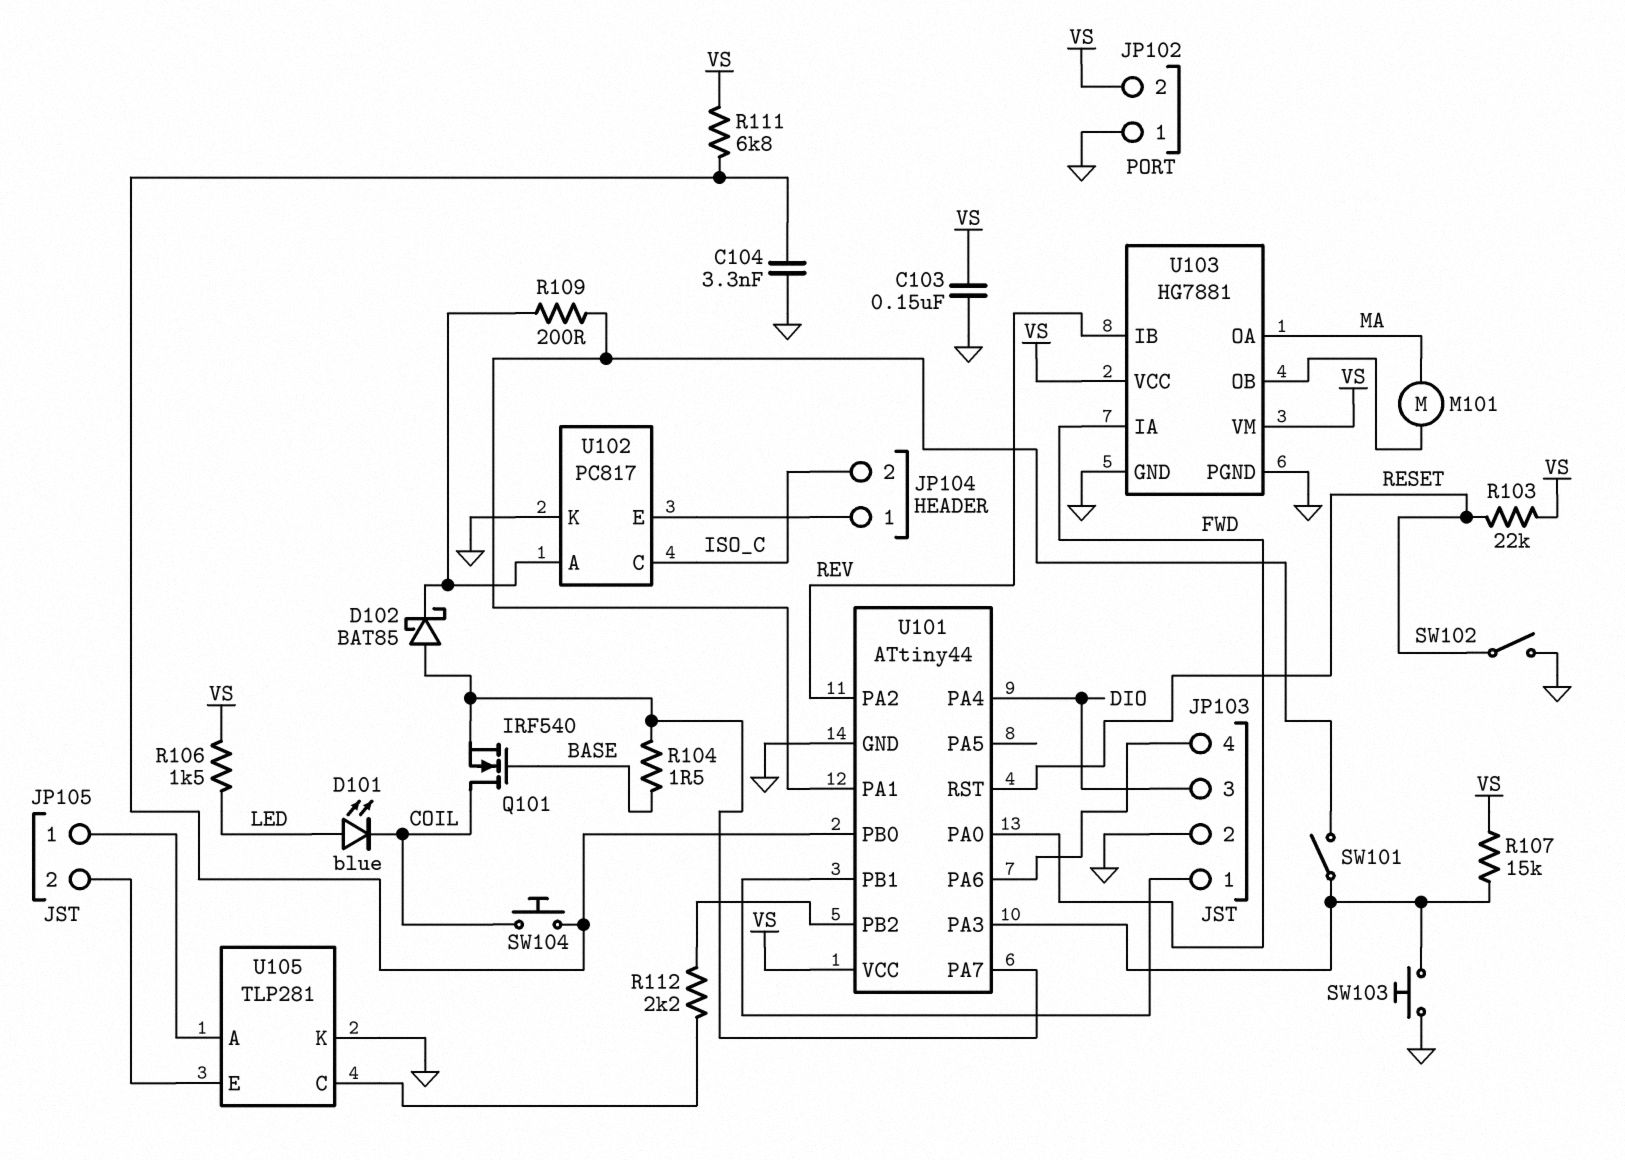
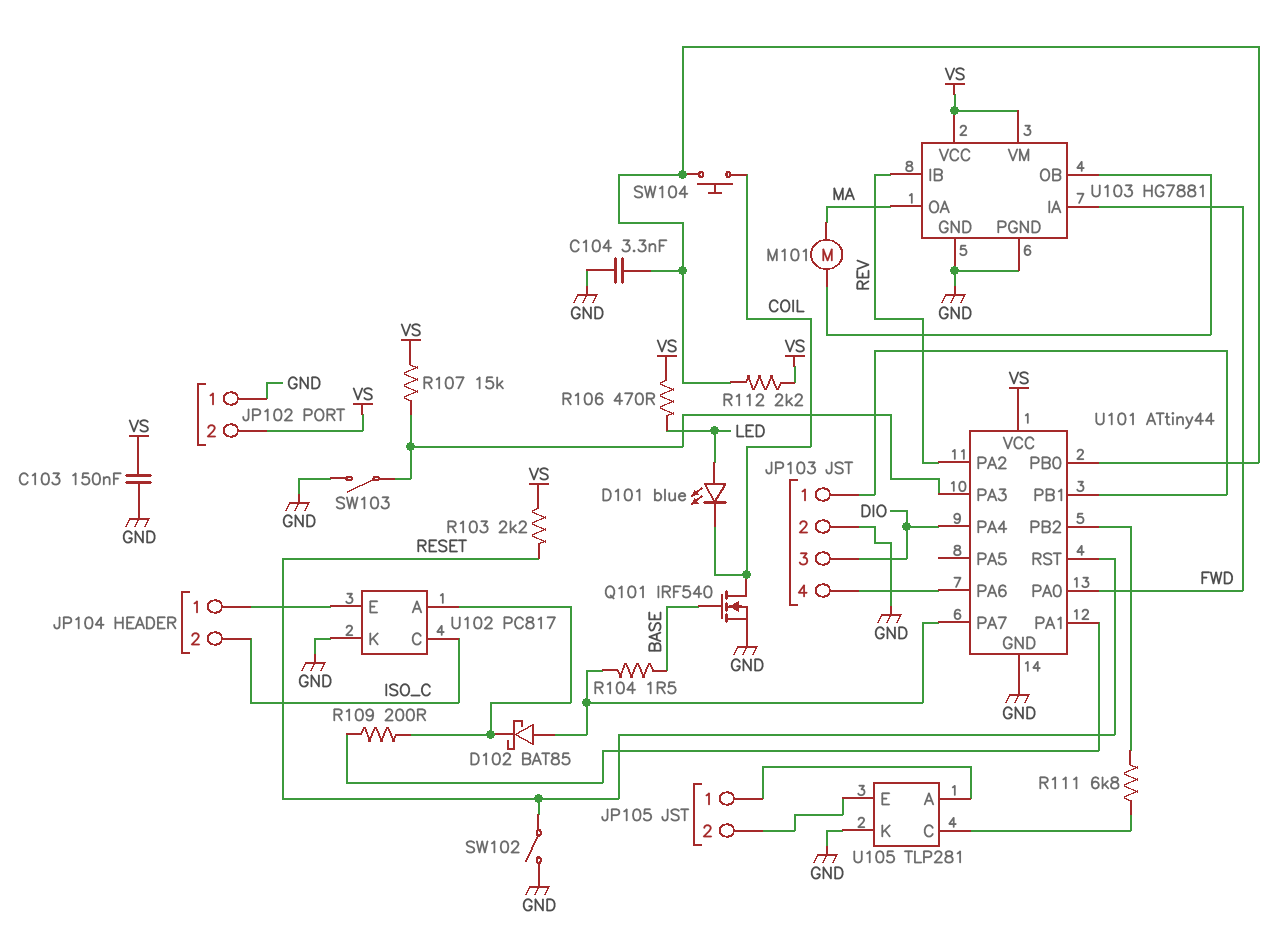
Q101: NMOS IRF540 (G BASE, D COIL, S U101/PA7) -> NMOS IRF540 (G BASE, D COIL, S GND)
R103: 22k (RESET, VS) -> 2.2k (RESET, VS)
R106: 1.5k (LED, VS) -> 470 (LED, VS)
R111: 6.8k (U101/PB0, VS) -> 6.8k (U101/PB2, U105/C)
R112: 2.2k (U101/PB2, U105/C) -> 2.2k (U101/PB0, VS)
SW101: switch (U101/PA1, U101/PA3) -> none
SW103: button (GND, U101/PA3) -> switch (GND, U101/PA3)

